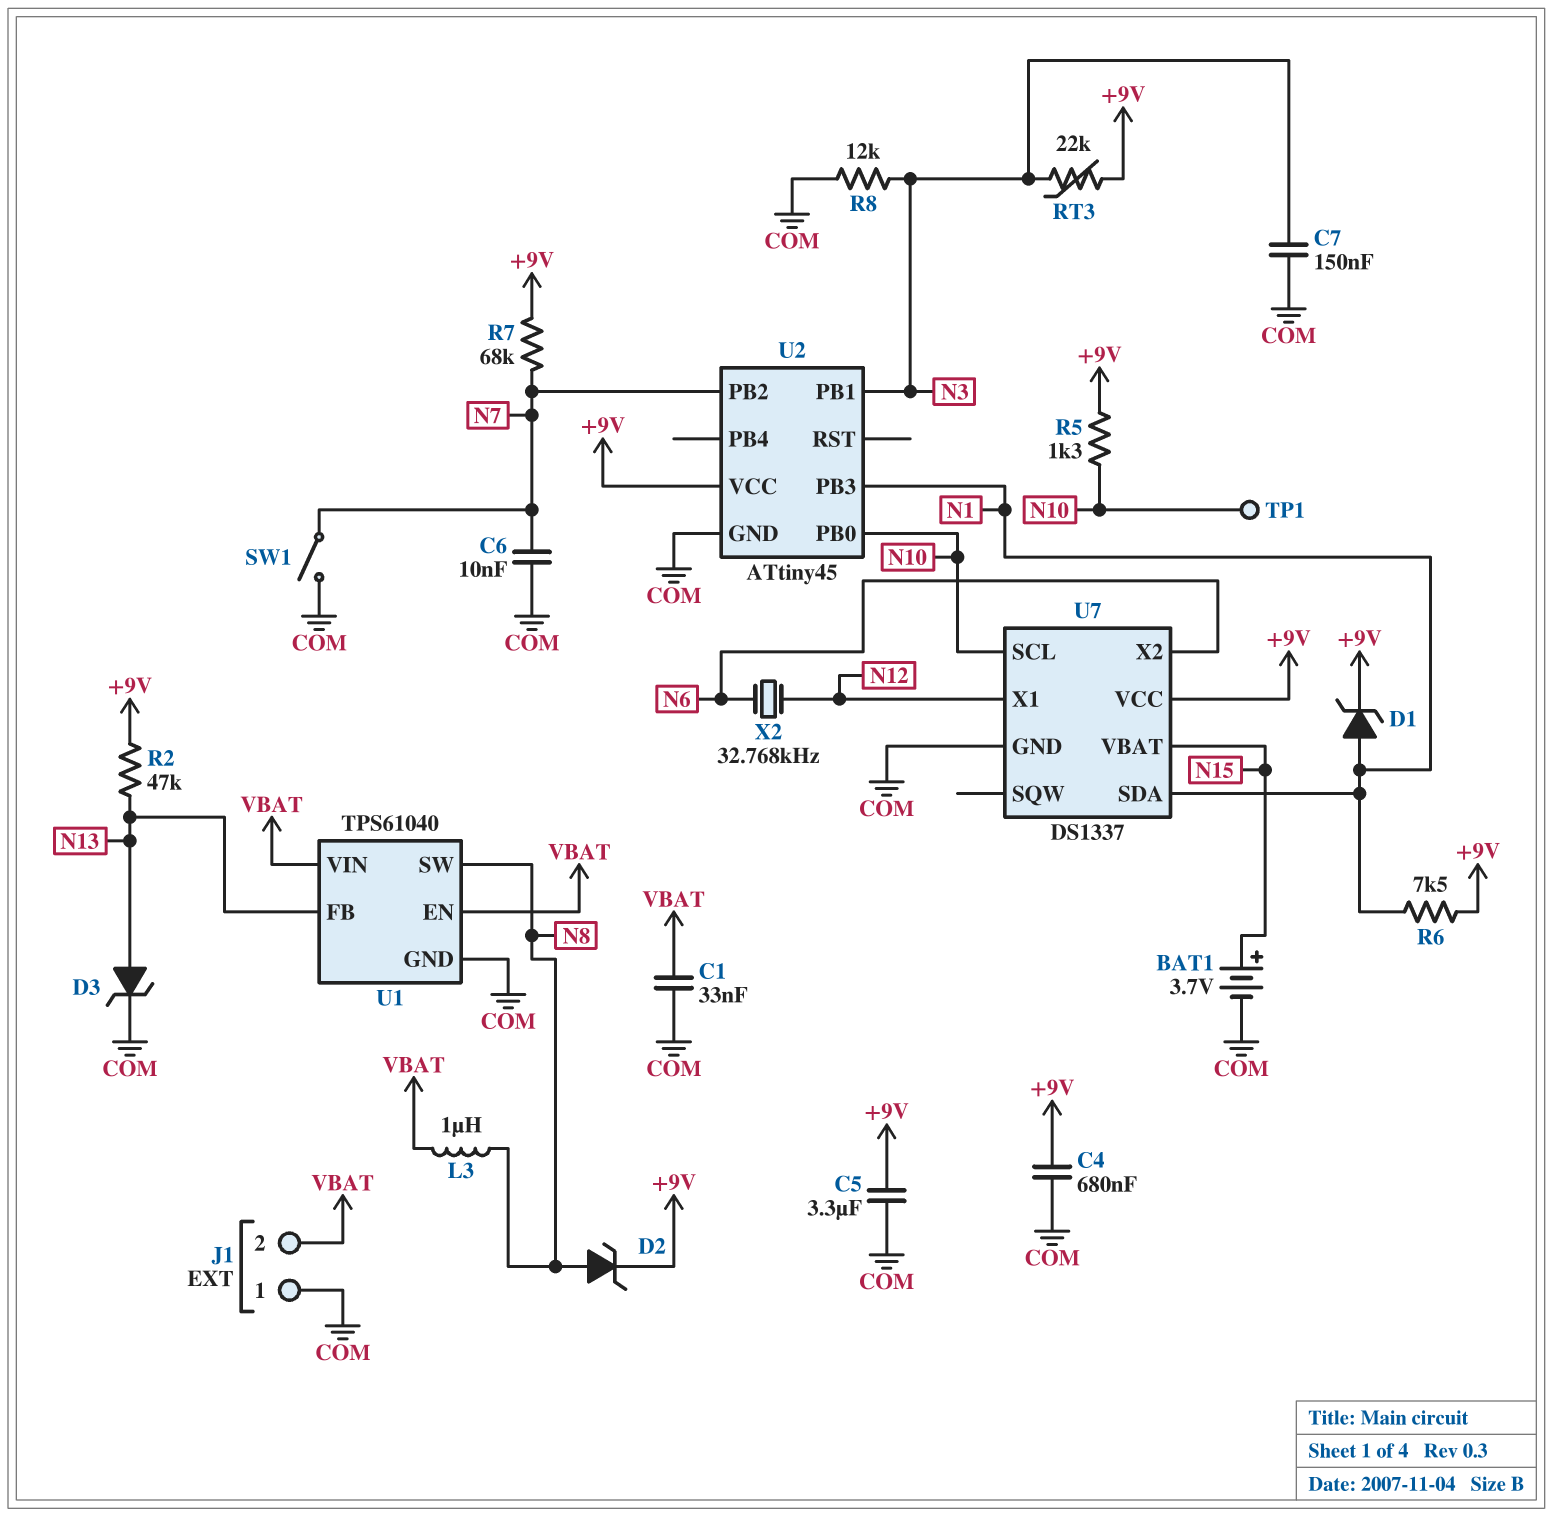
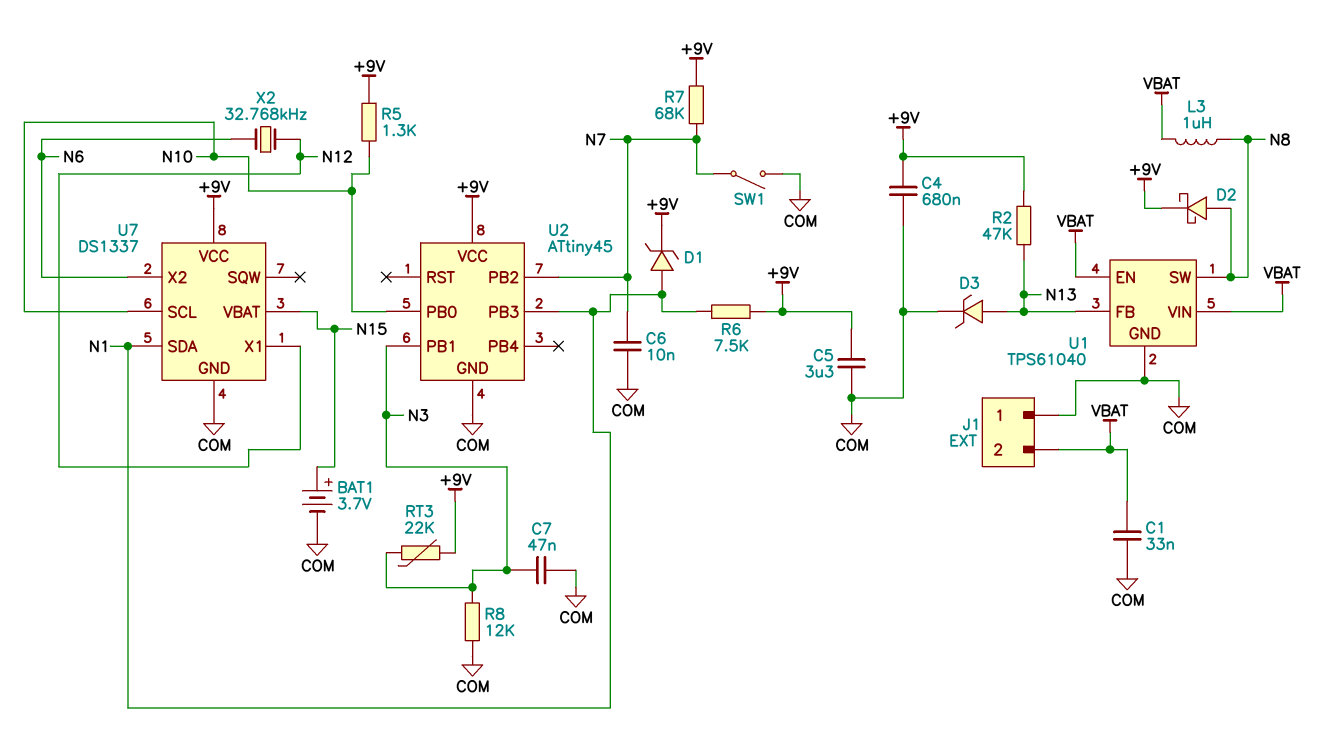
C7: 150nF (COM, N3) -> 47nF (COM, N3)
D2: zener (A N8, K +9V) -> schottky (A N8, K +9V)
TP1: test point (N10) -> none

